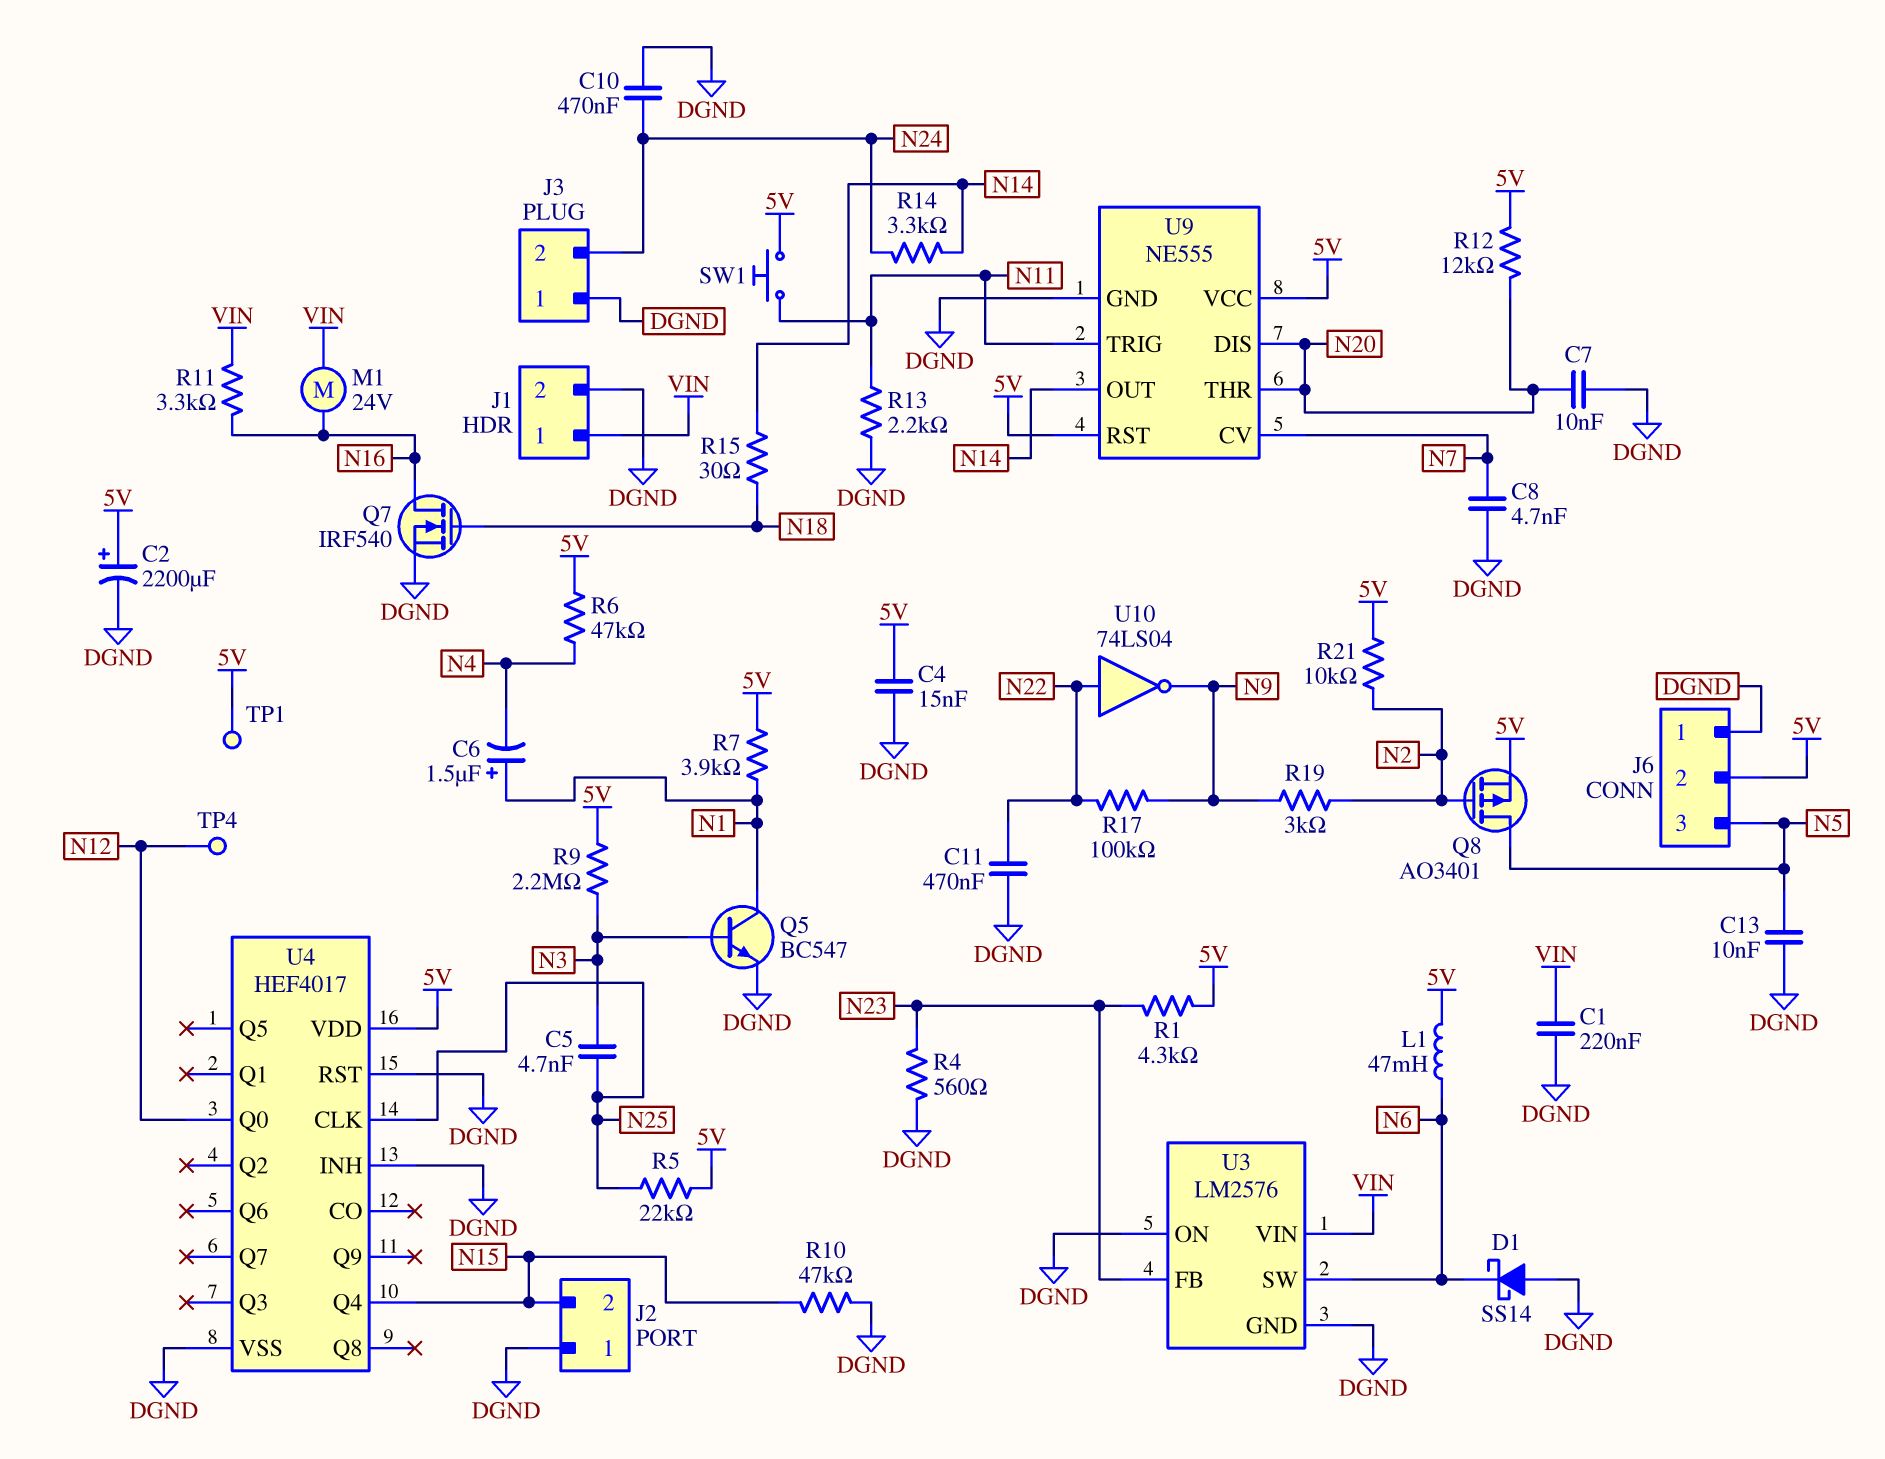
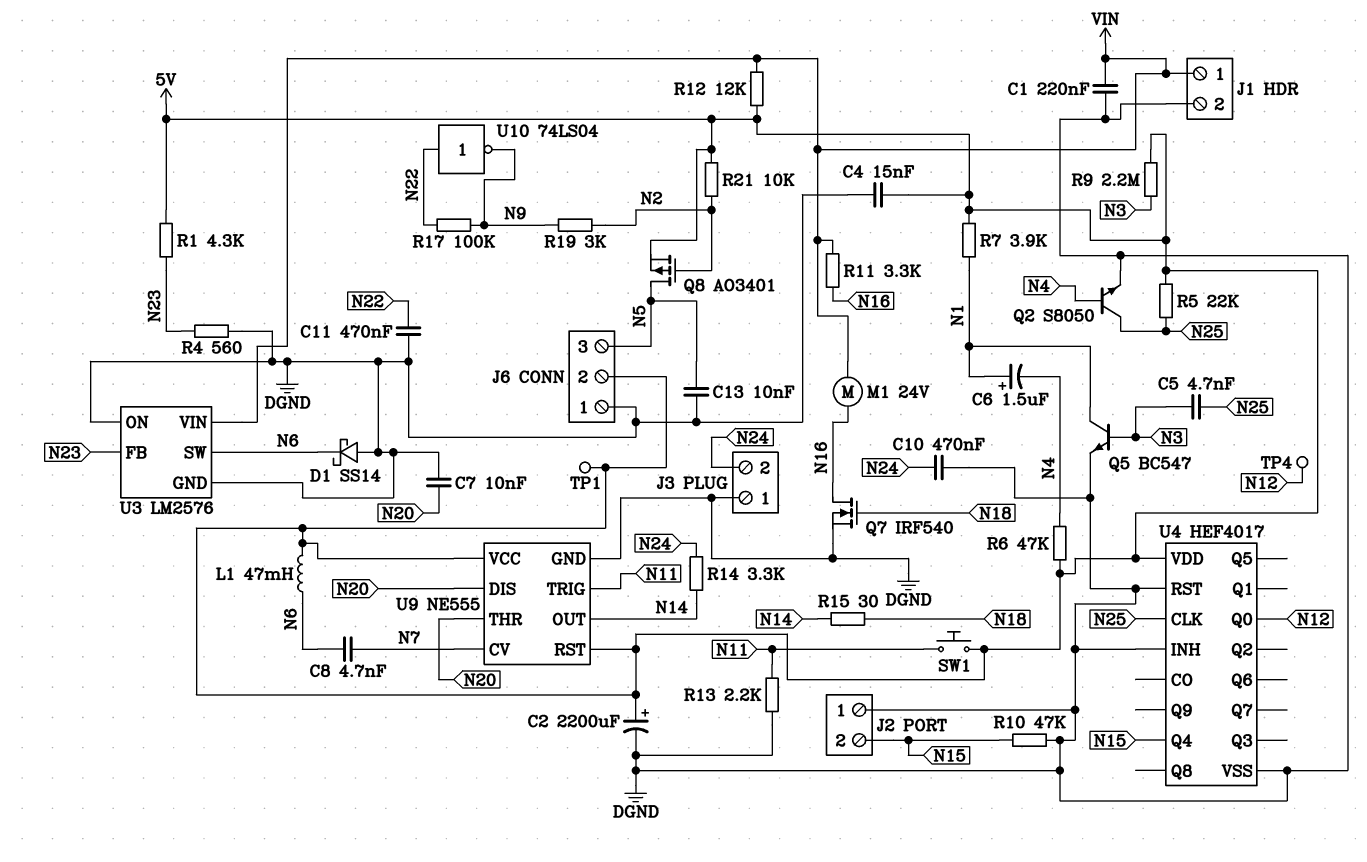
C8: 4.7nF (DGND, N7) -> 4.7nF (N6, N7)
Q2: none -> NPN S8050 (B N4, C N25, E DGND)
R12: 12k (5V, N20) -> 12k (5V, VIN)

